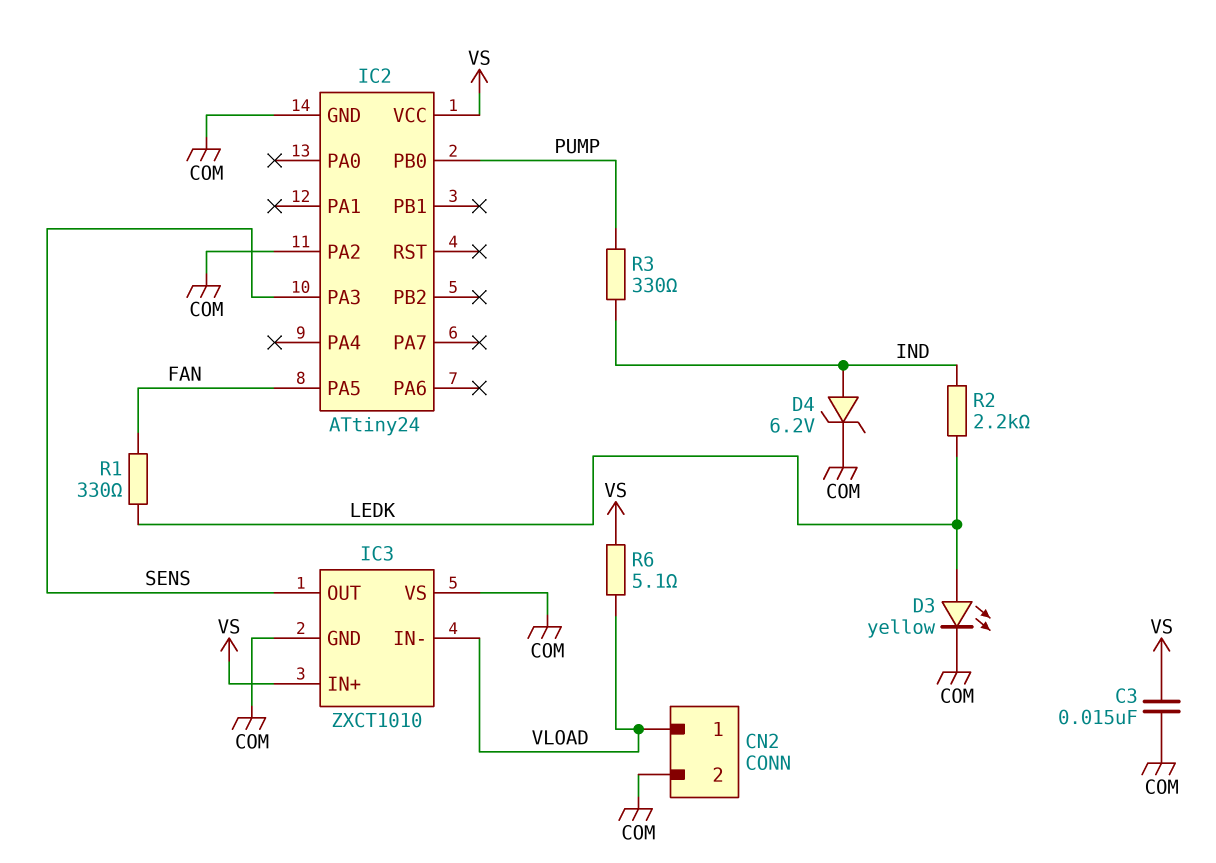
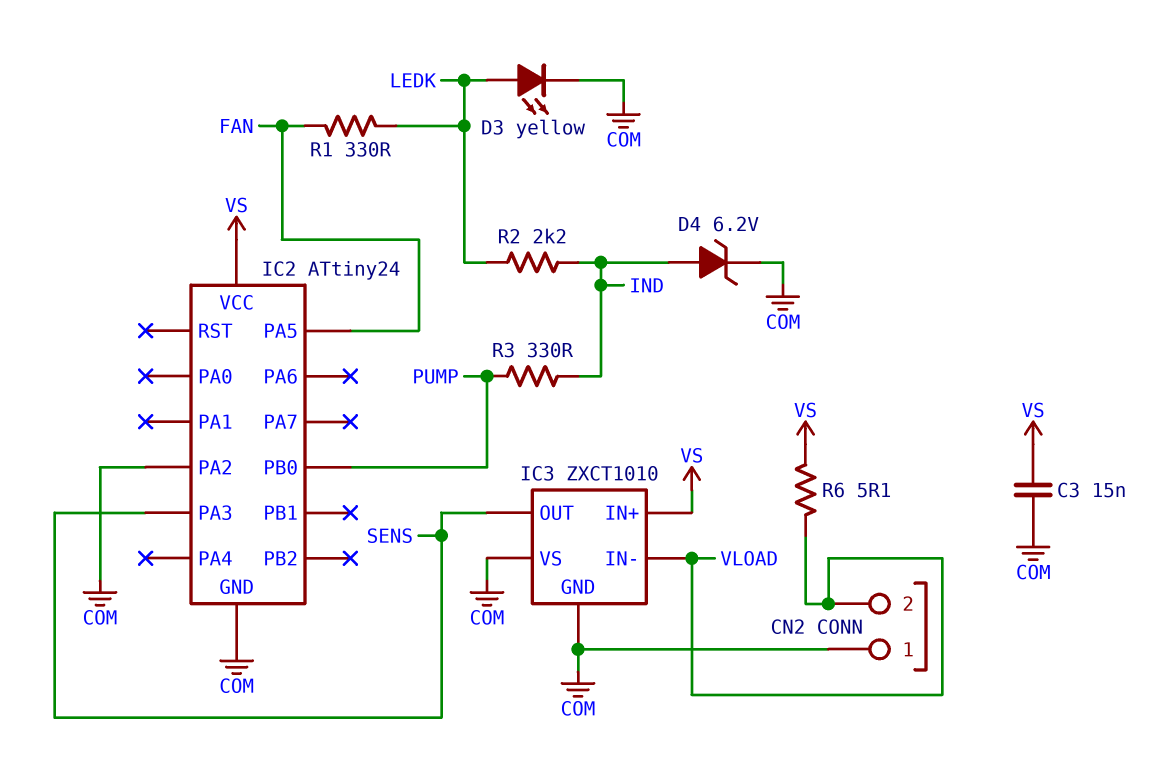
CN2 pin 1: VLOAD -> COM
CN2 pin 2: COM -> VLOAD

